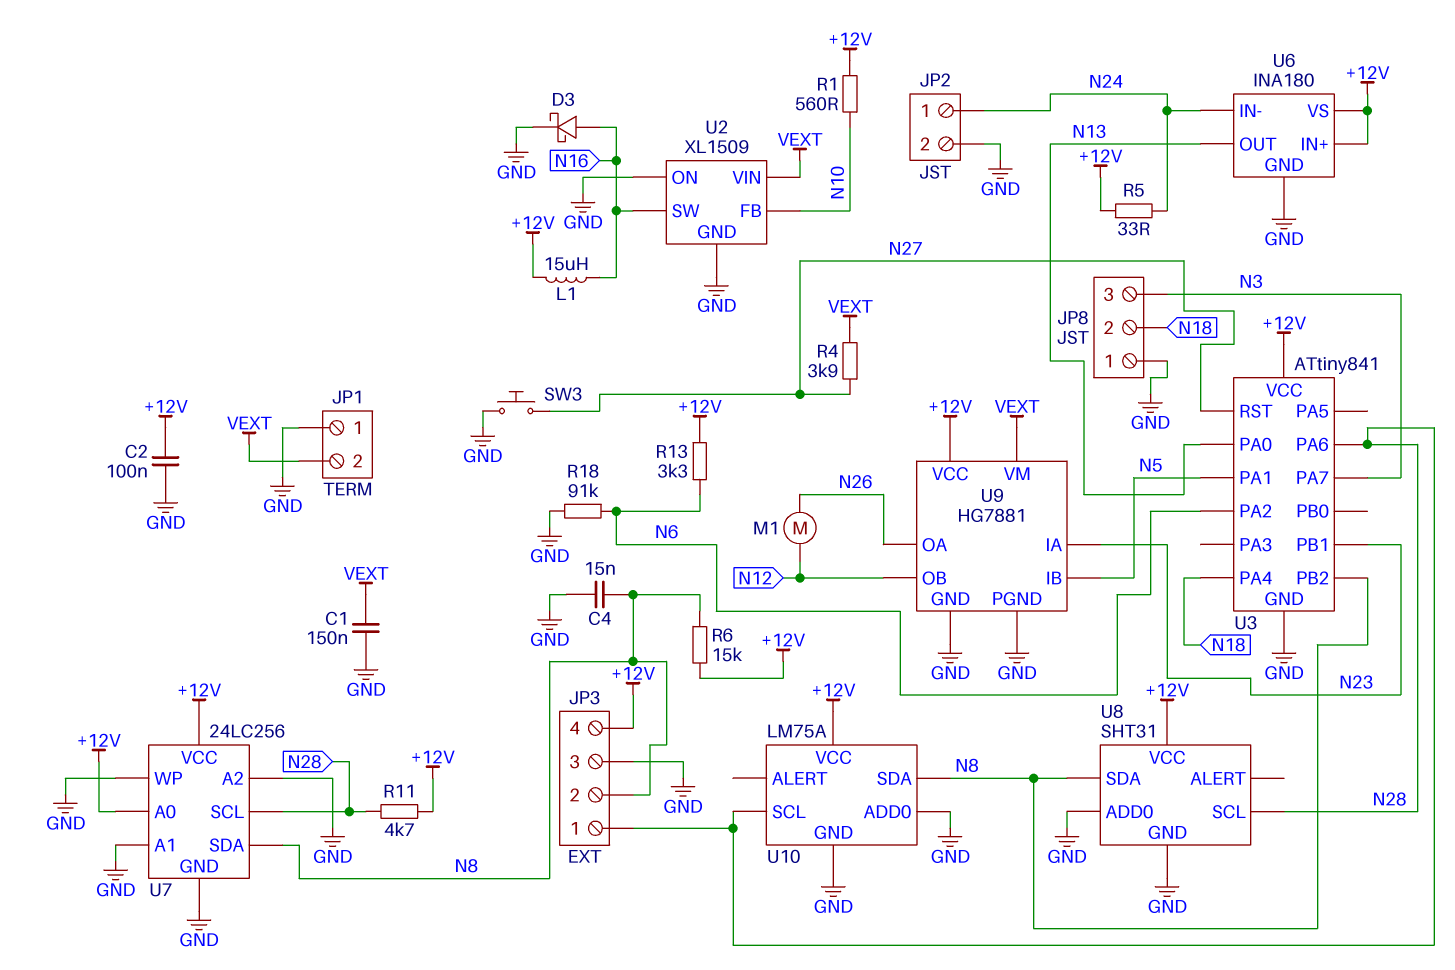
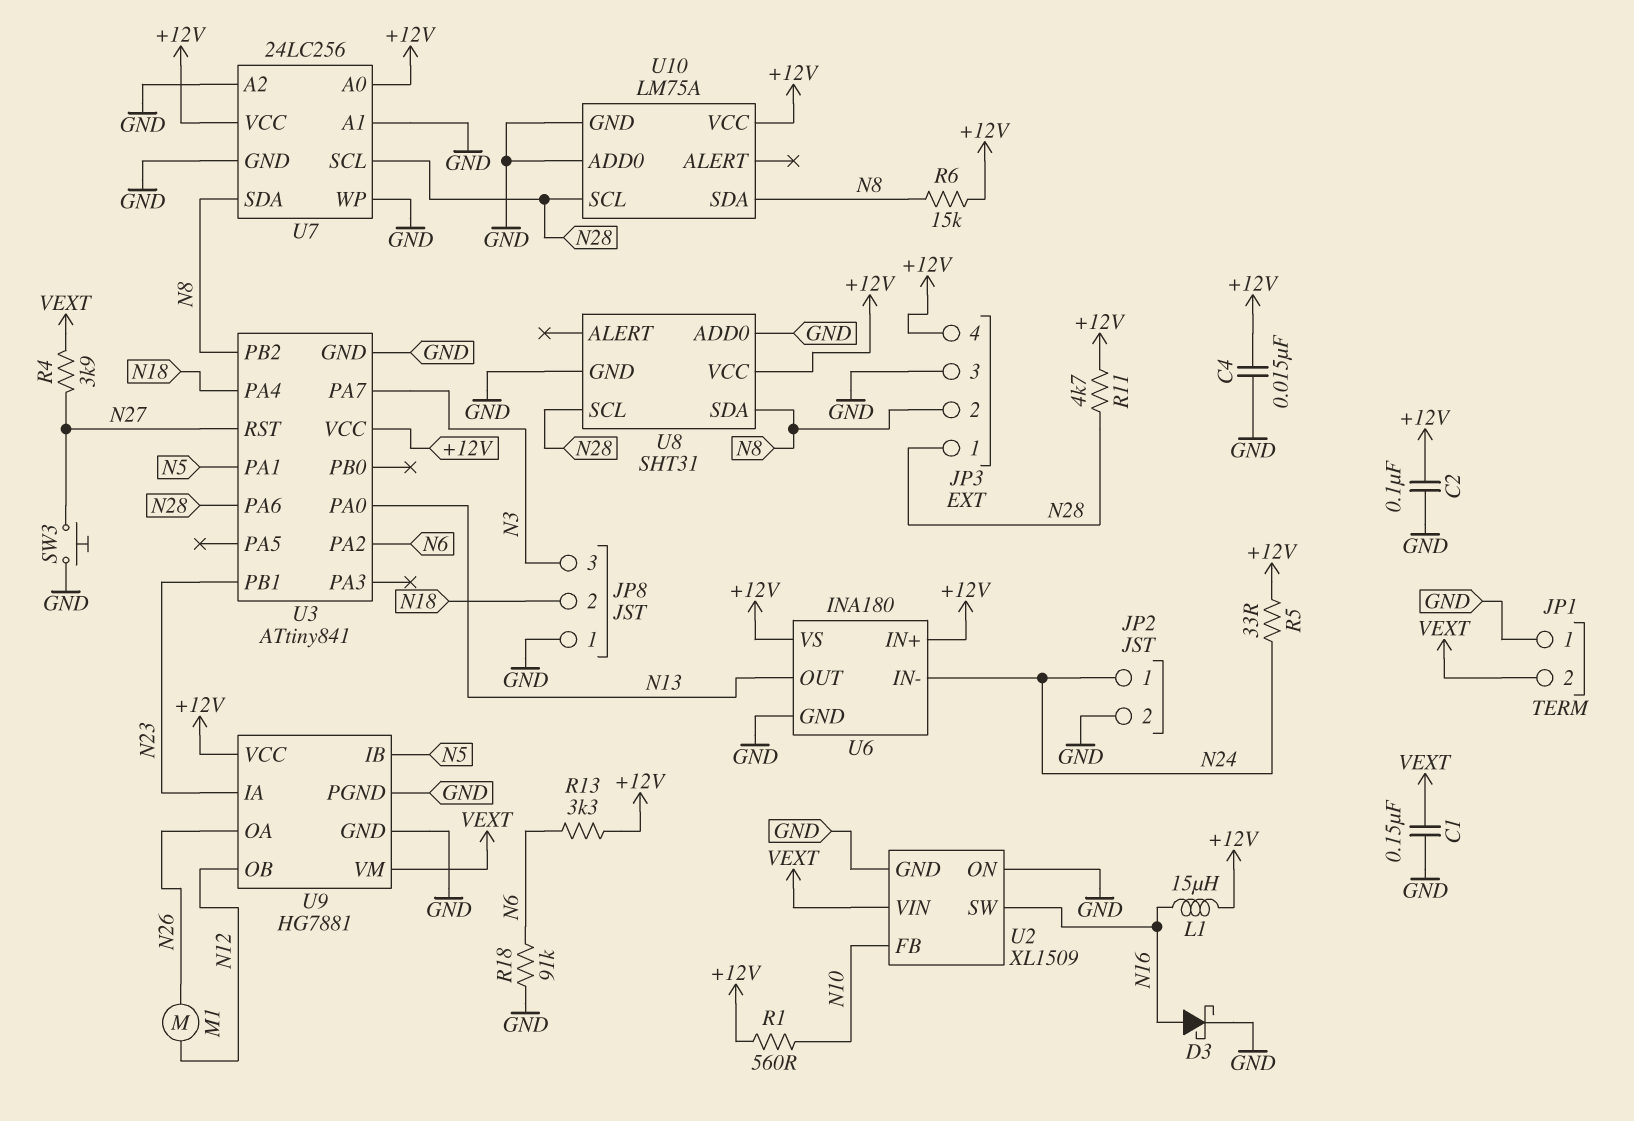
C4: 15nF (GND, N8) -> 15nF (+12V, GND)

